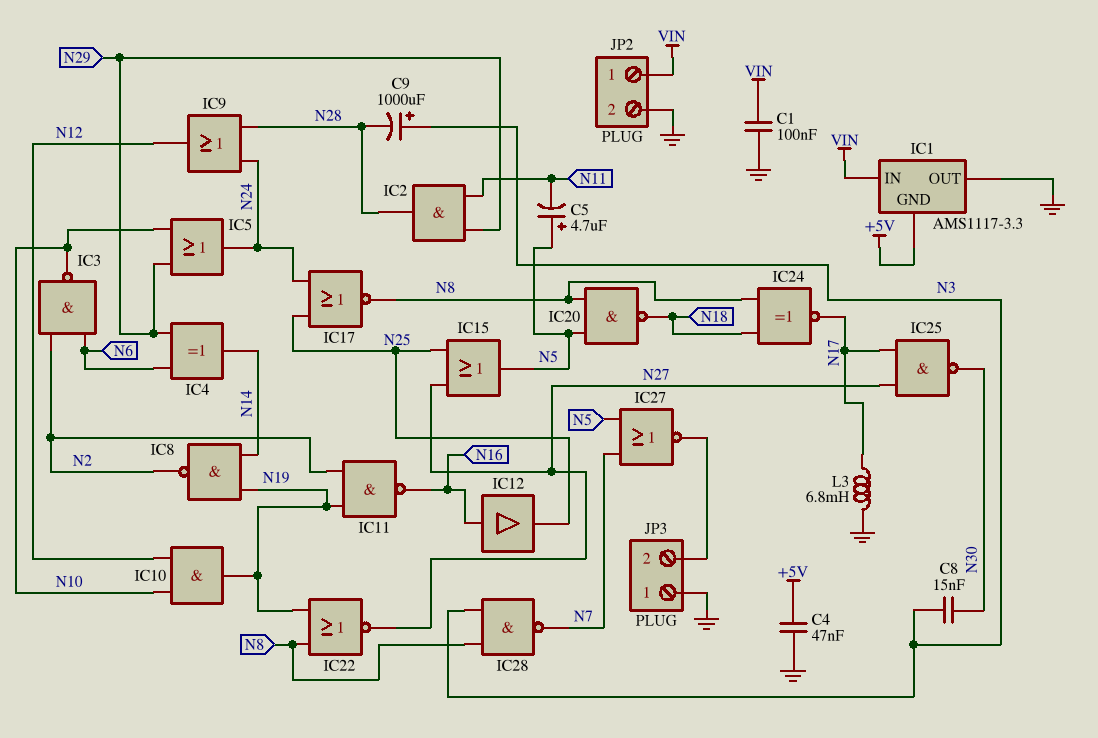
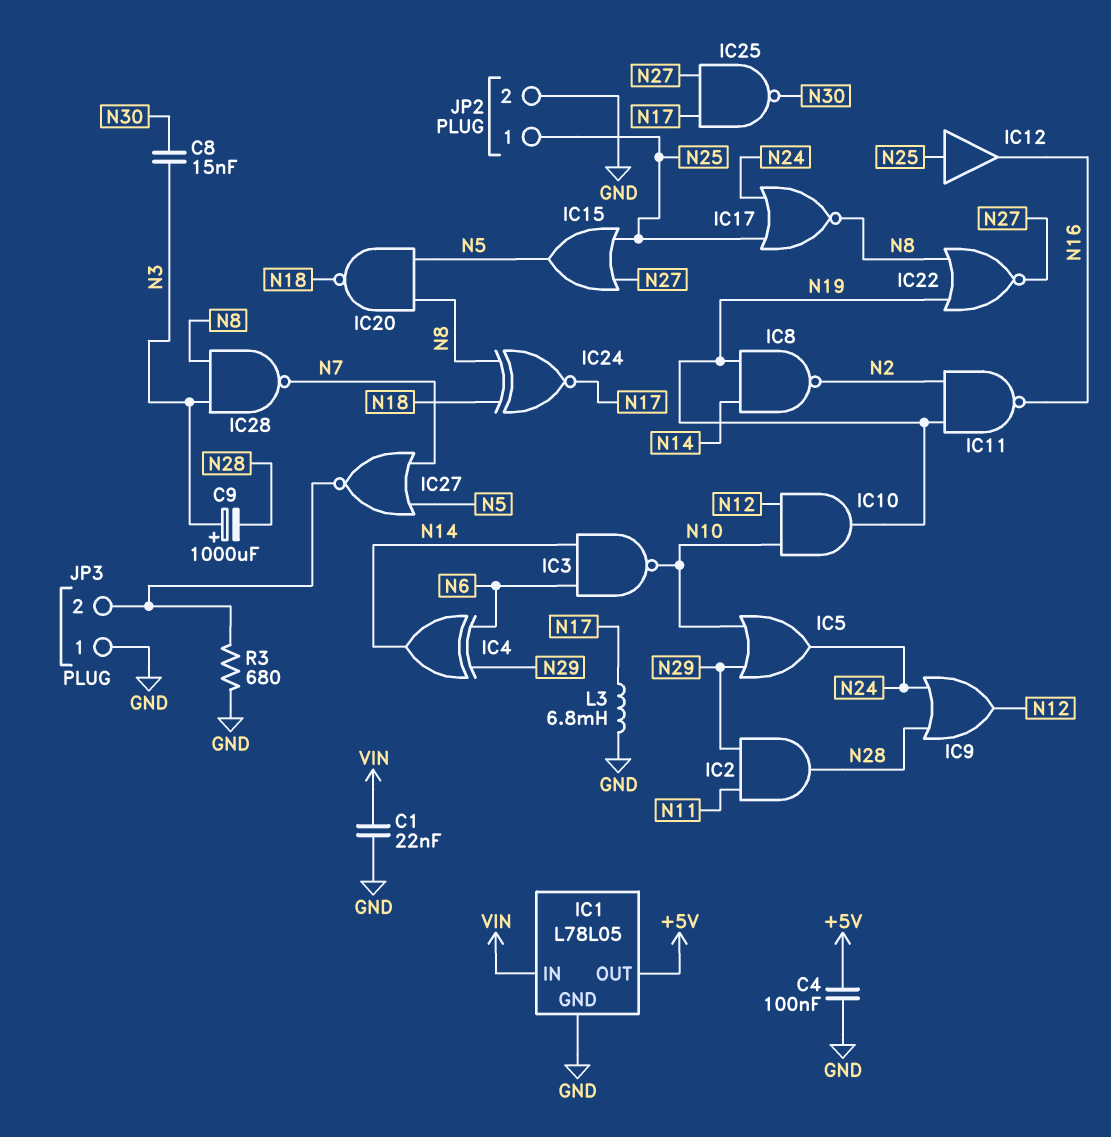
C1: 100nF (GND, VIN) -> 22nF (GND, VIN)
C4: 47nF (+5V, GND) -> 100nF (+5V, GND)
C5: 4.7uF (plus N5, minus N11) -> none
IC1: AMS1117-3.3 -> L78L05
IC1 pin GND: +5V -> GND
IC1 pin OUT: GND -> +5V
IC3: NAND (in N2, in N6, out N10) -> NAND (in N6, in N14, out N10)
IC12: buffer (in N16, out N25) -> buffer (in N25, out N16)
JP2 pin 1: VIN -> N25
R3: none -> 680 (GND, JP3/2)

